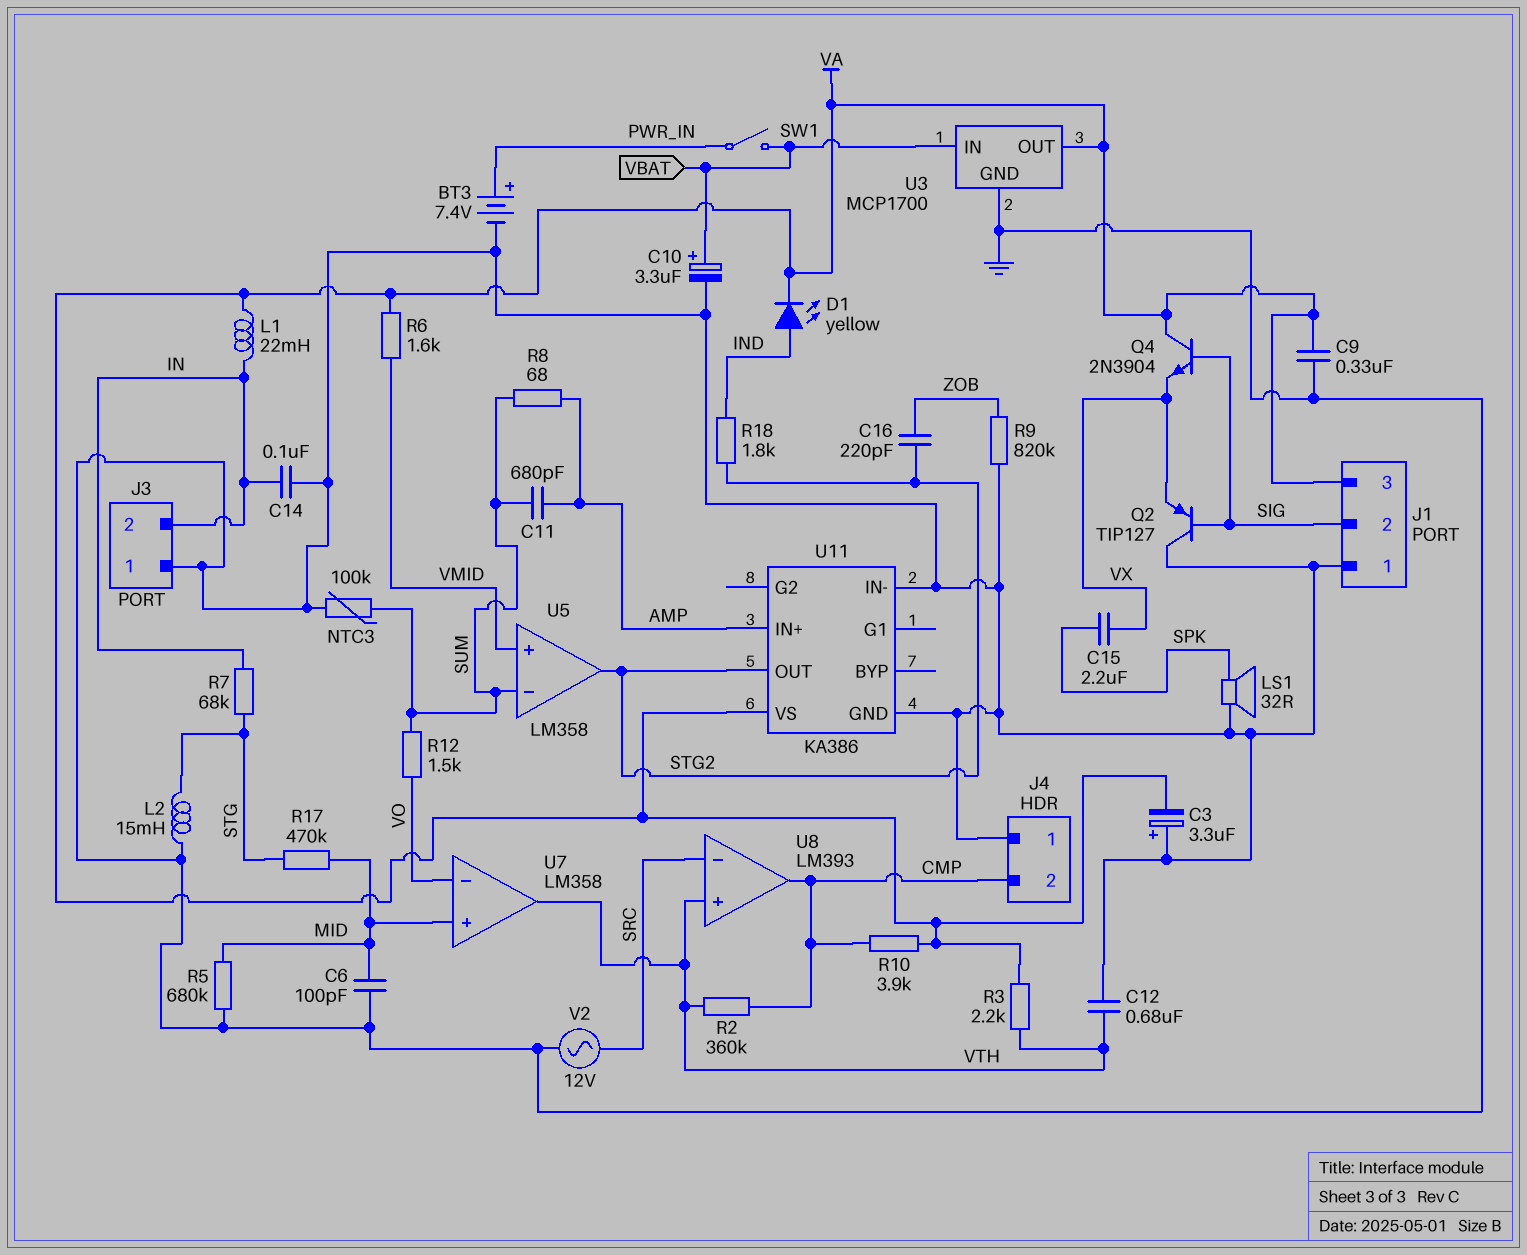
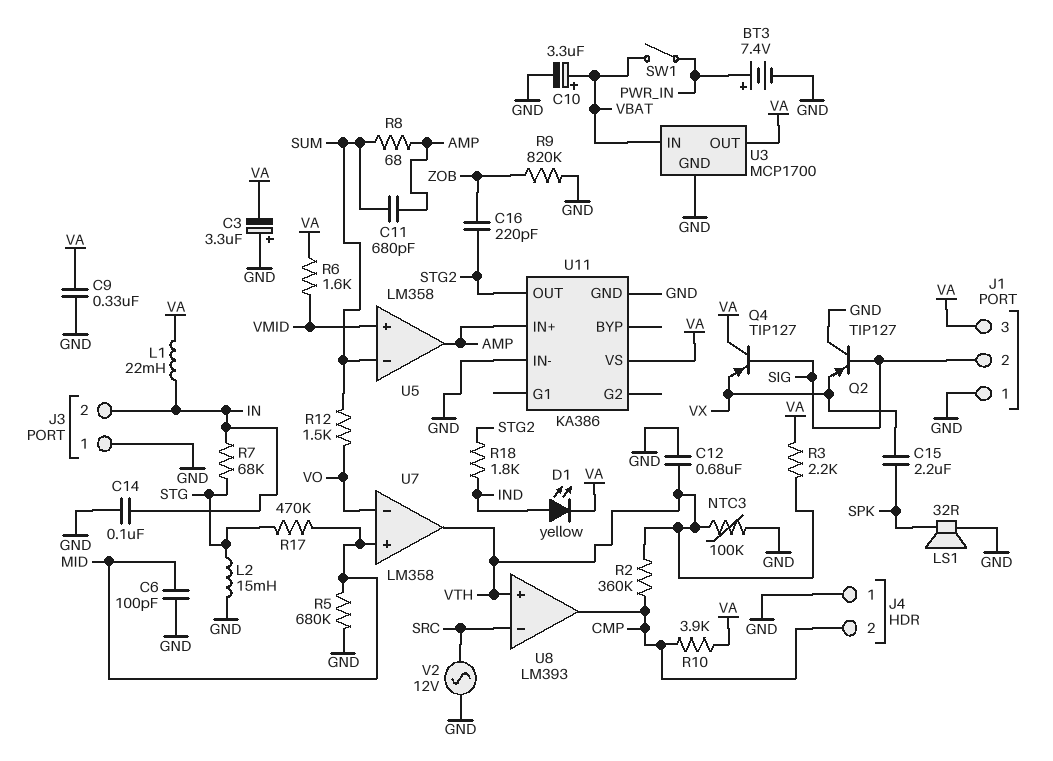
NTC3: 100k (GND, SUM) -> 100k (GND, VTH)
Q4: NPN 2N3904 (B SIG, C VA, E VX) -> PNP TIP127 (B SIG, C VA, E VX)
U5 pin out: STG2 -> AMP

